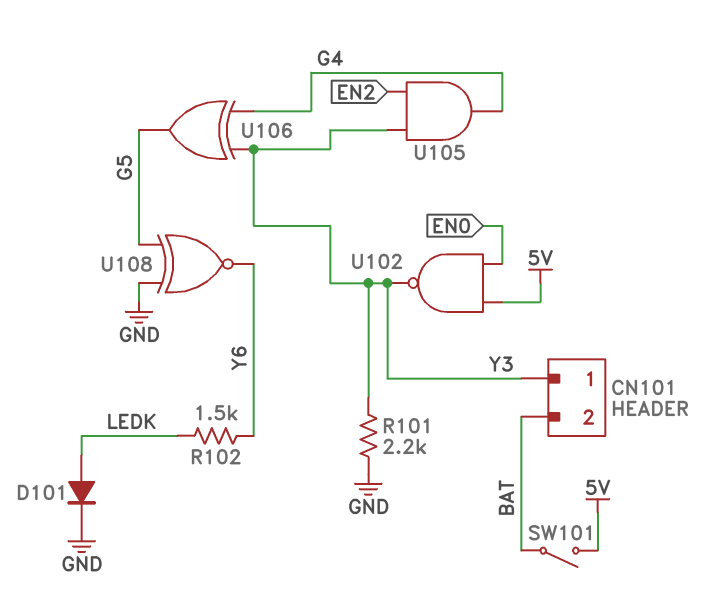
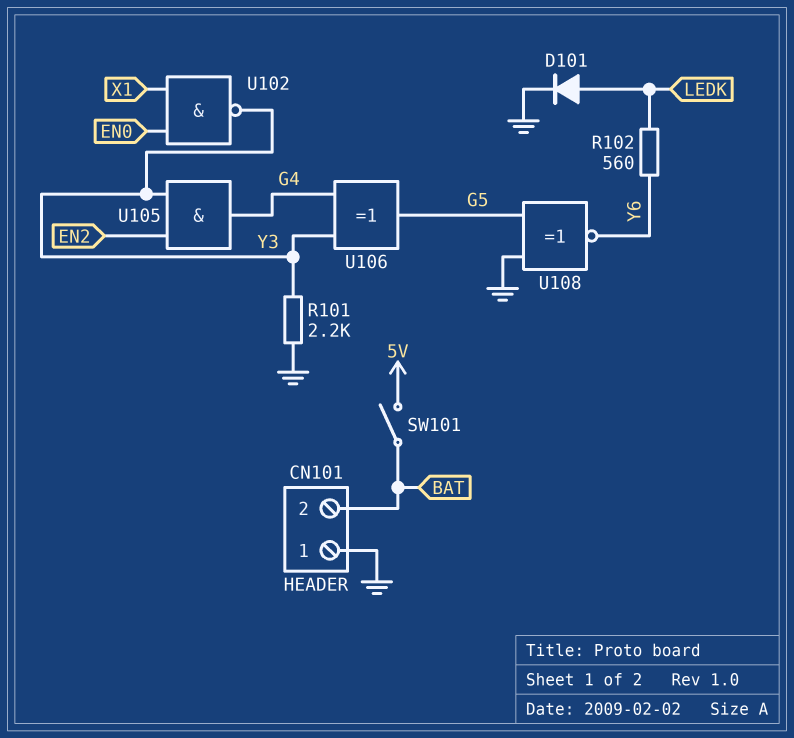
CN101 pin 1: Y3 -> GND
R102: 1.5k (LEDK, Y6) -> 560 (LEDK, Y6)
U102: NAND (in 5V, in EN0, out Y3) -> NAND (in EN0, in X1, out Y3)

